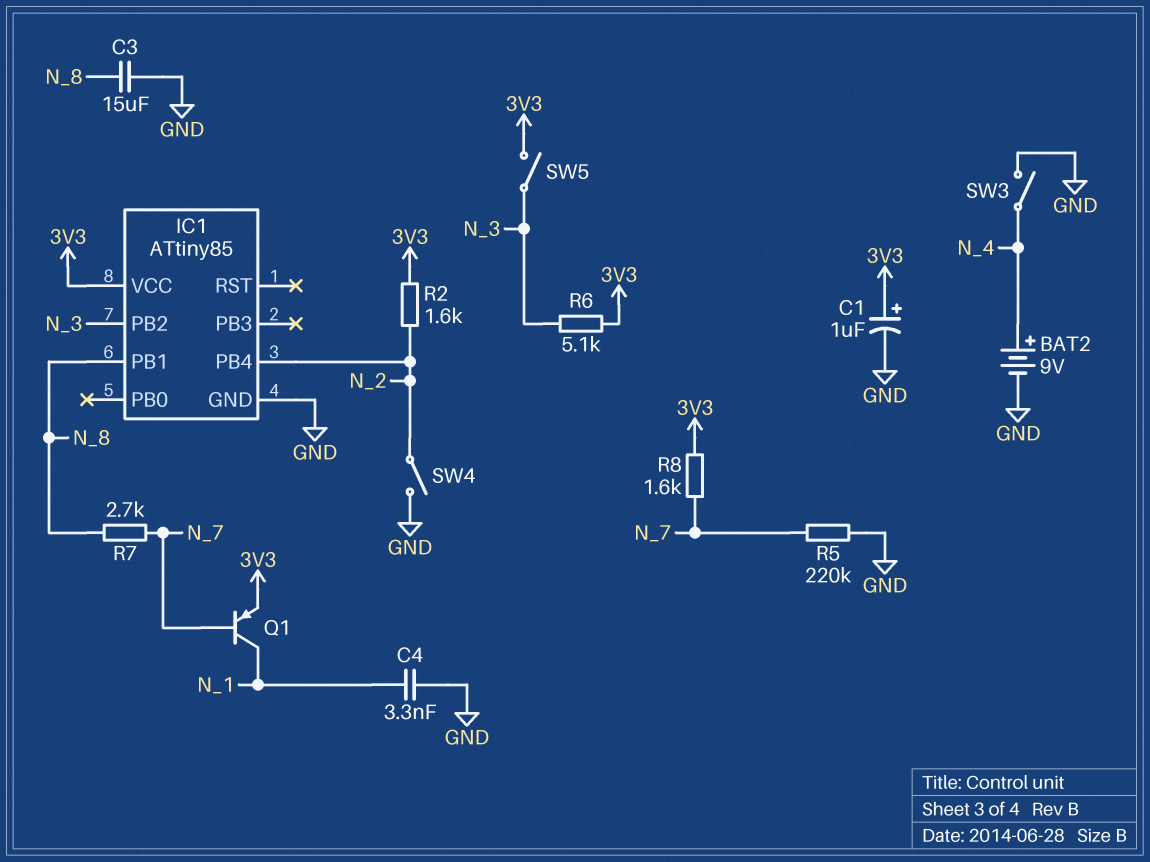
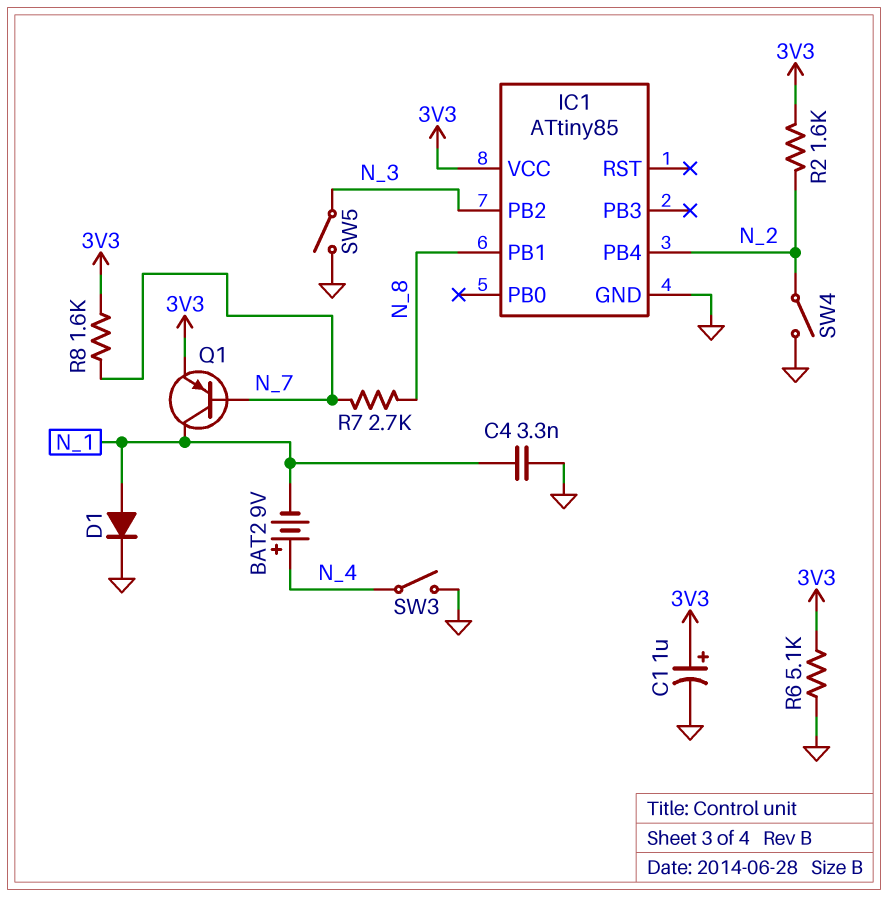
BAT2: 9V (plus N_4, minus GND) -> 9V (plus N_4, minus N_1)
C3: 15uF (GND, N_8) -> none
D1: none -> diode (A N_1, K GND)
R5: 220k (GND, N_7) -> none
R6: 5.1k (3V3, N_3) -> 5.1k (3V3, GND)
SW5: switch (3V3, N_3) -> switch (GND, N_3)

